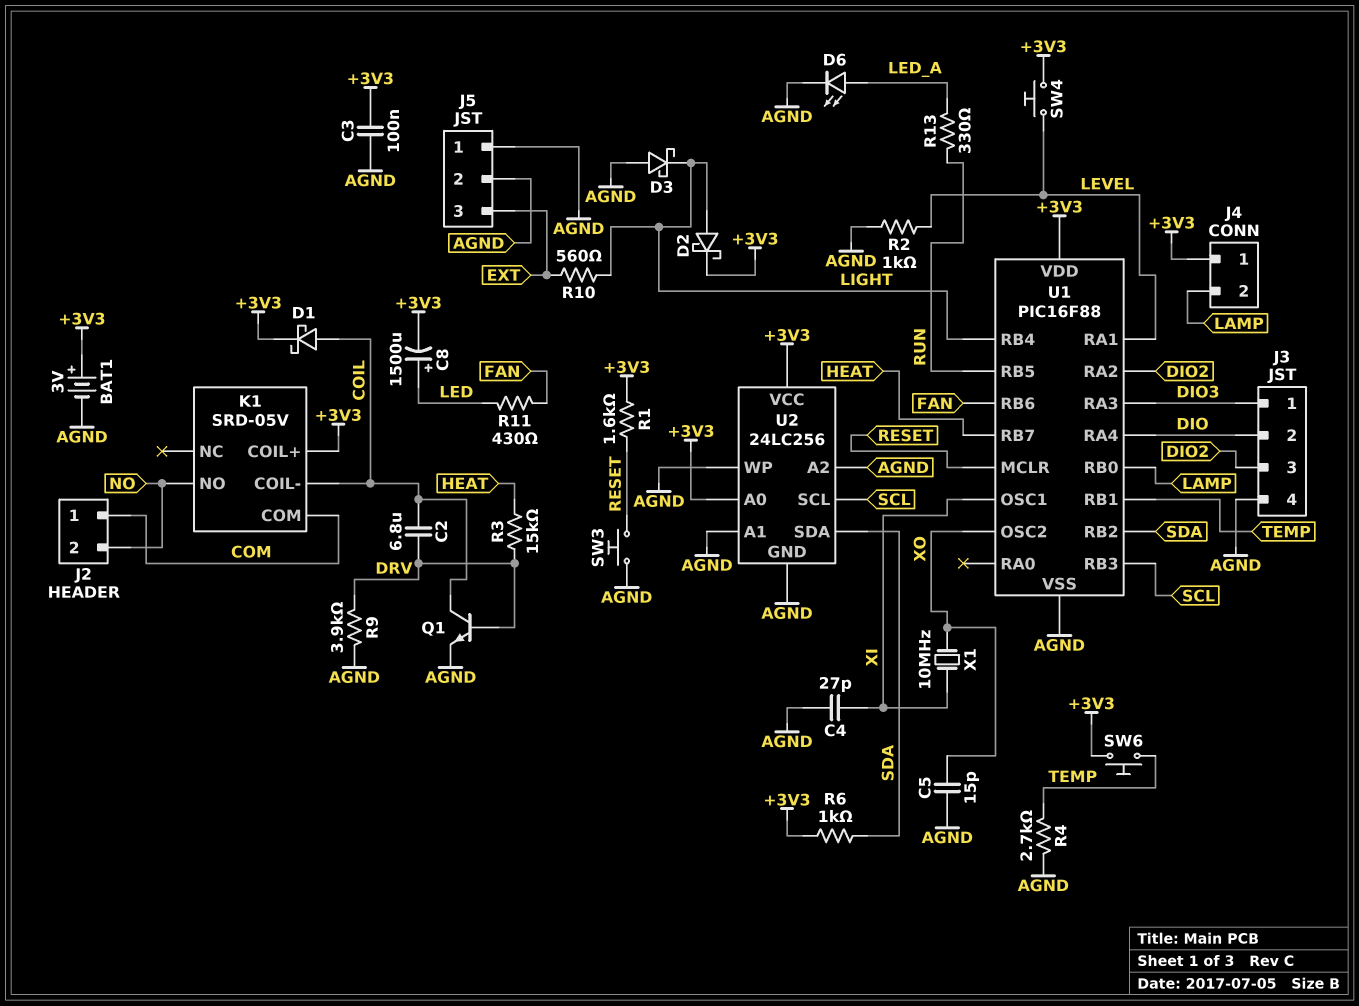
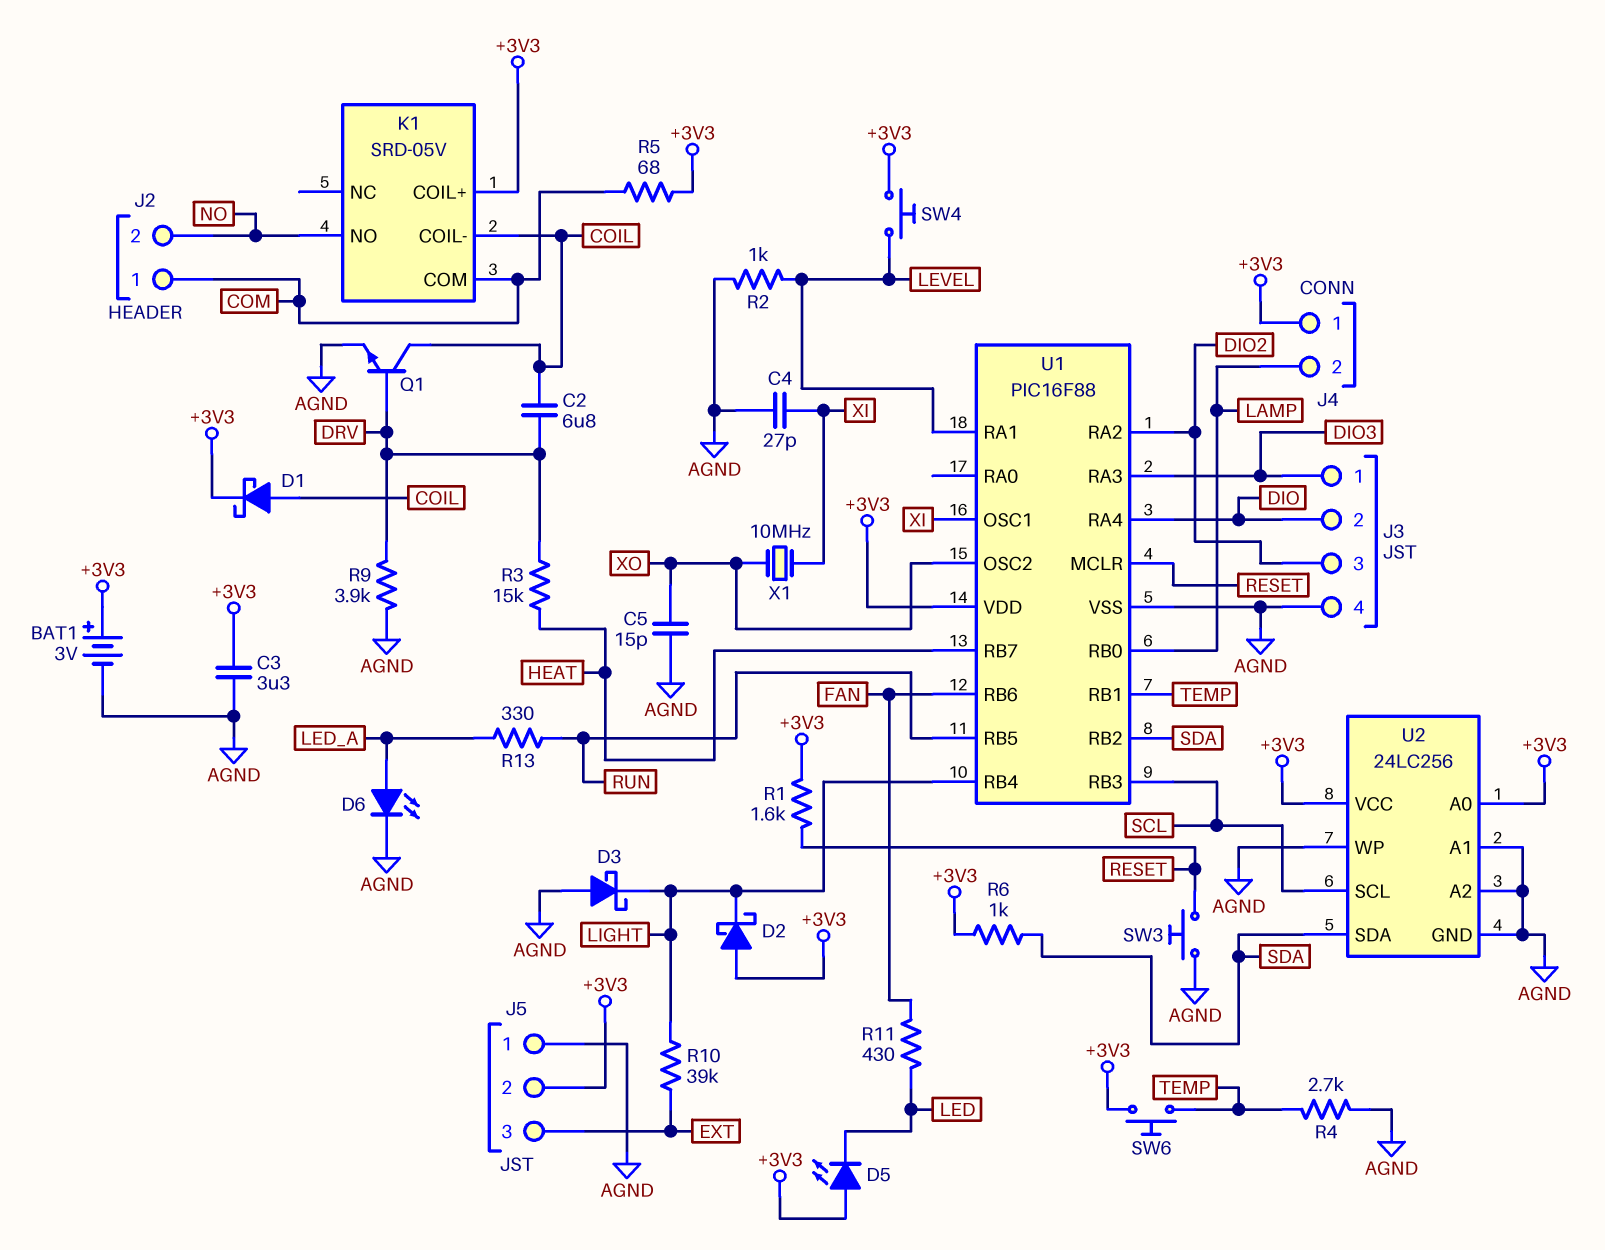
C3: 100nF (+3V3, AGND) -> 3.3uF (+3V3, AGND)
C8: 1500uF (plus LED, minus +3V3) -> none
D2: schottky (A LIGHT, K +3V3) -> schottky (A +3V3, K LIGHT)
D5: none -> LED (A +3V3, K LED)
J5 pin 2: AGND -> +3V3
R5: none -> 68 (+3V3, COM)
R10: 560 (EXT, LIGHT) -> 39k (EXT, LIGHT)

